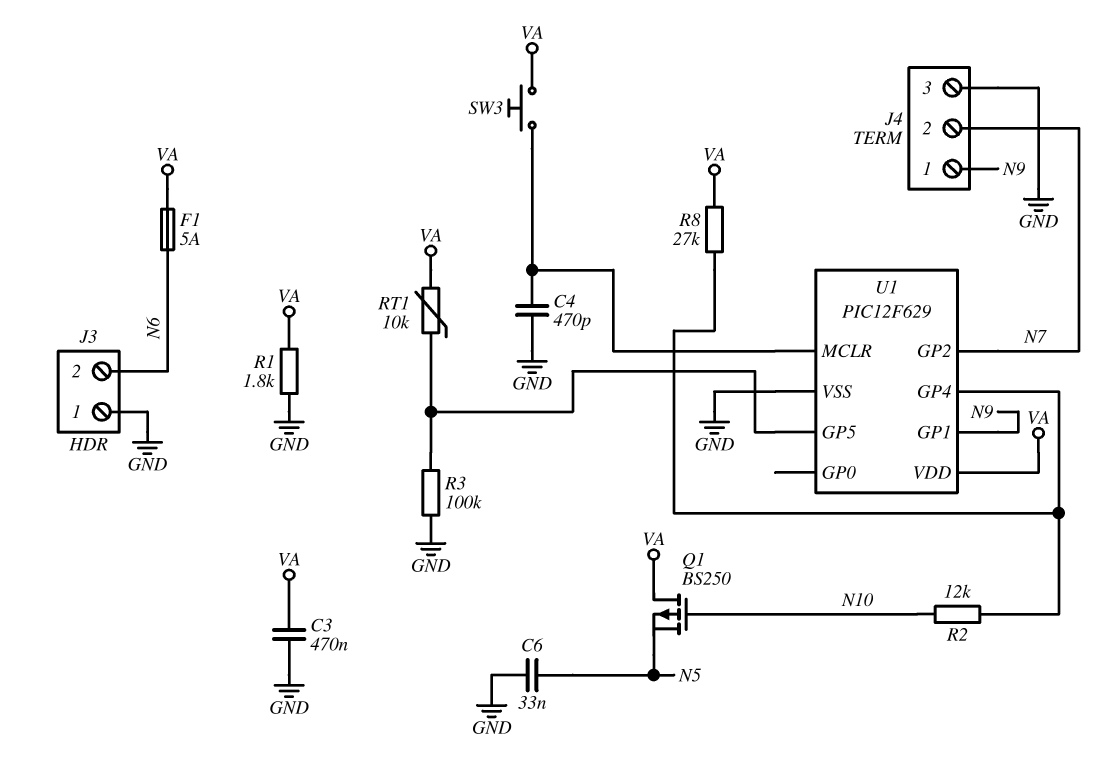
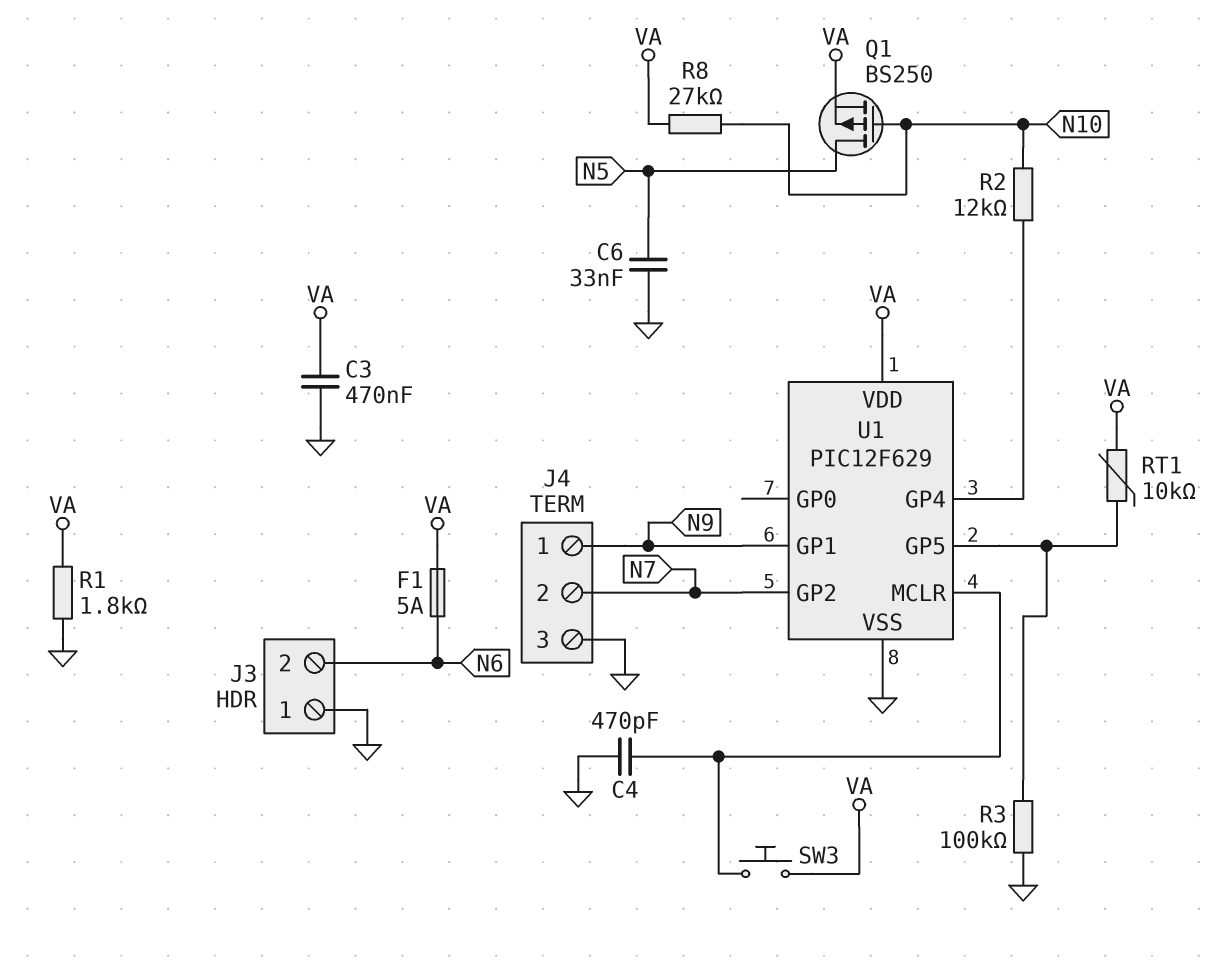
Q1: PMOS BS250 (G N10, D VA, S N5) -> PMOS BS250 (G N10, D N5, S VA)
R8: 27k (U1/GP4, VA) -> 27k (N10, VA)

